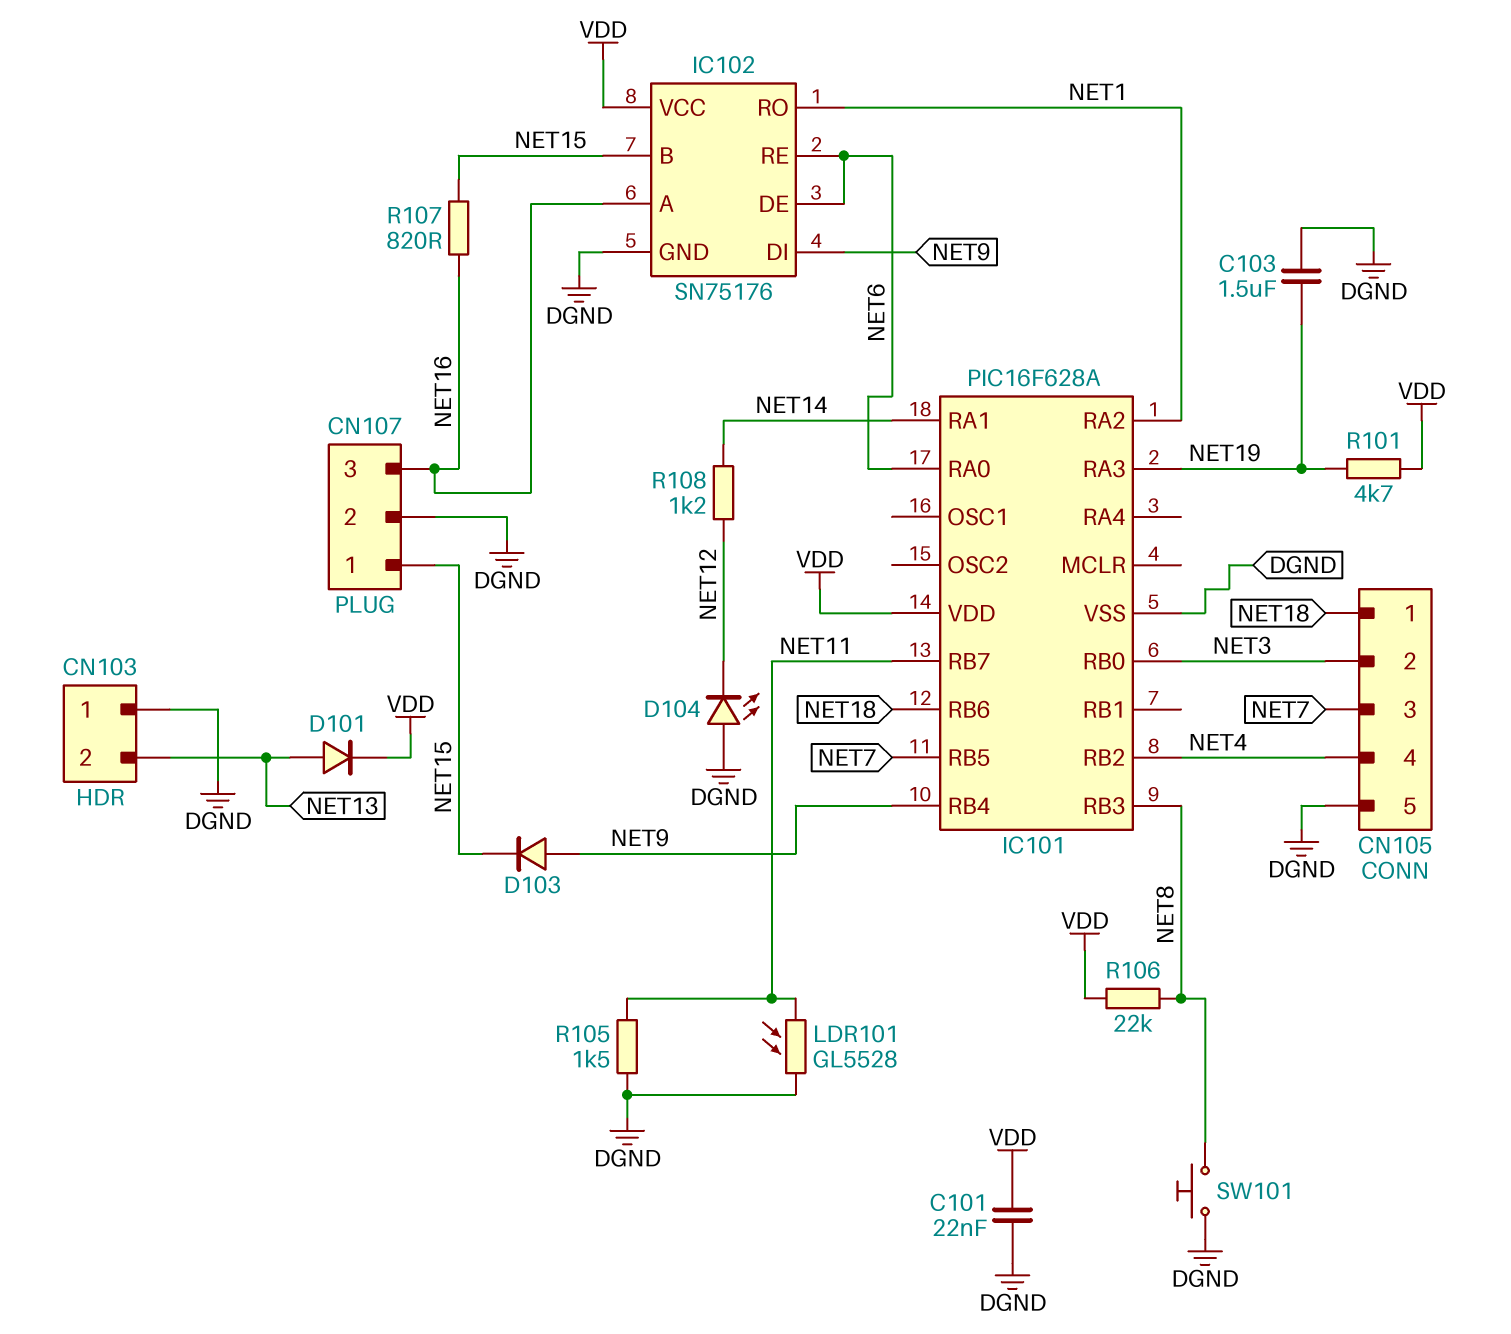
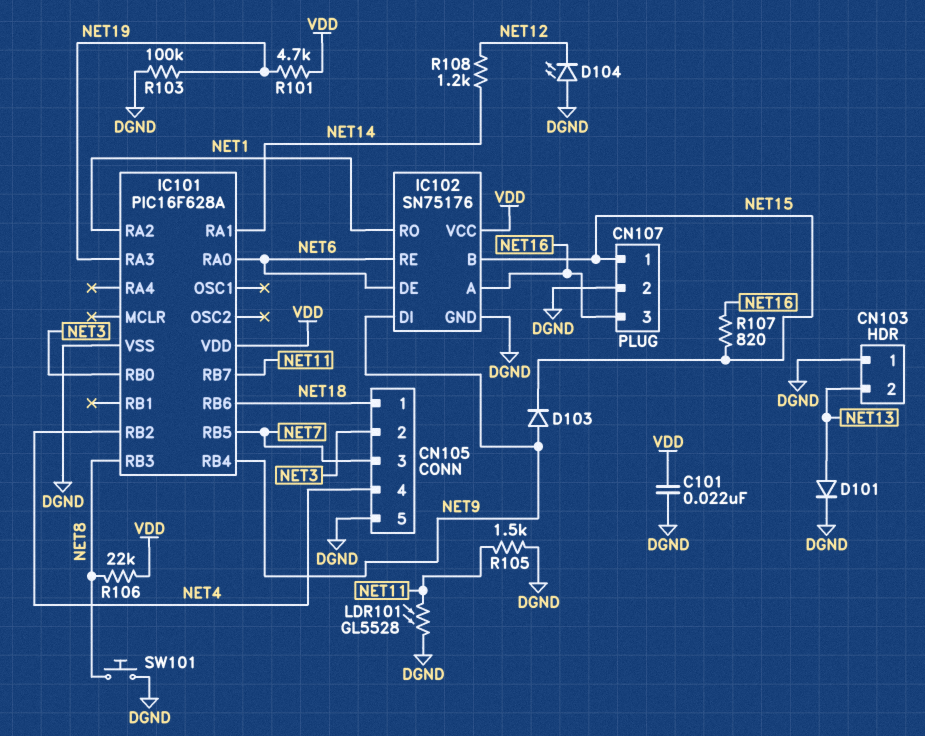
C103: 1.5uF (DGND, NET19) -> none
D101: diode (A NET13, K VDD) -> diode (A NET13, K DGND)
R103: none -> 100k (DGND, NET19)

